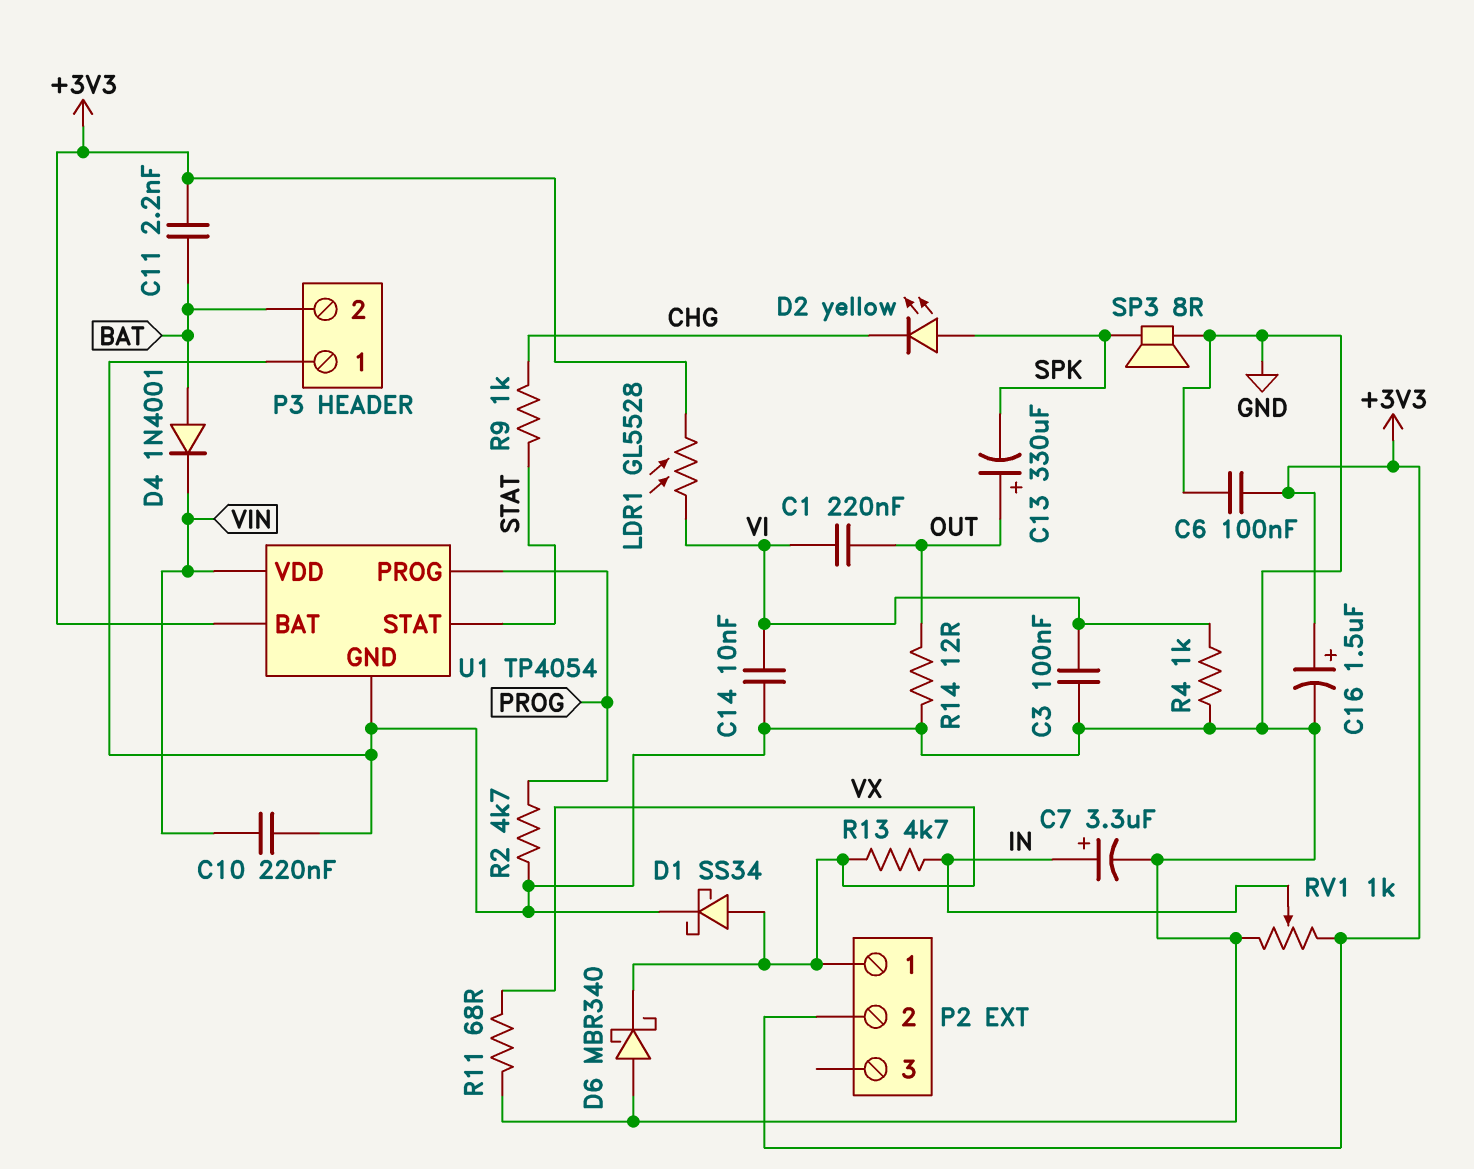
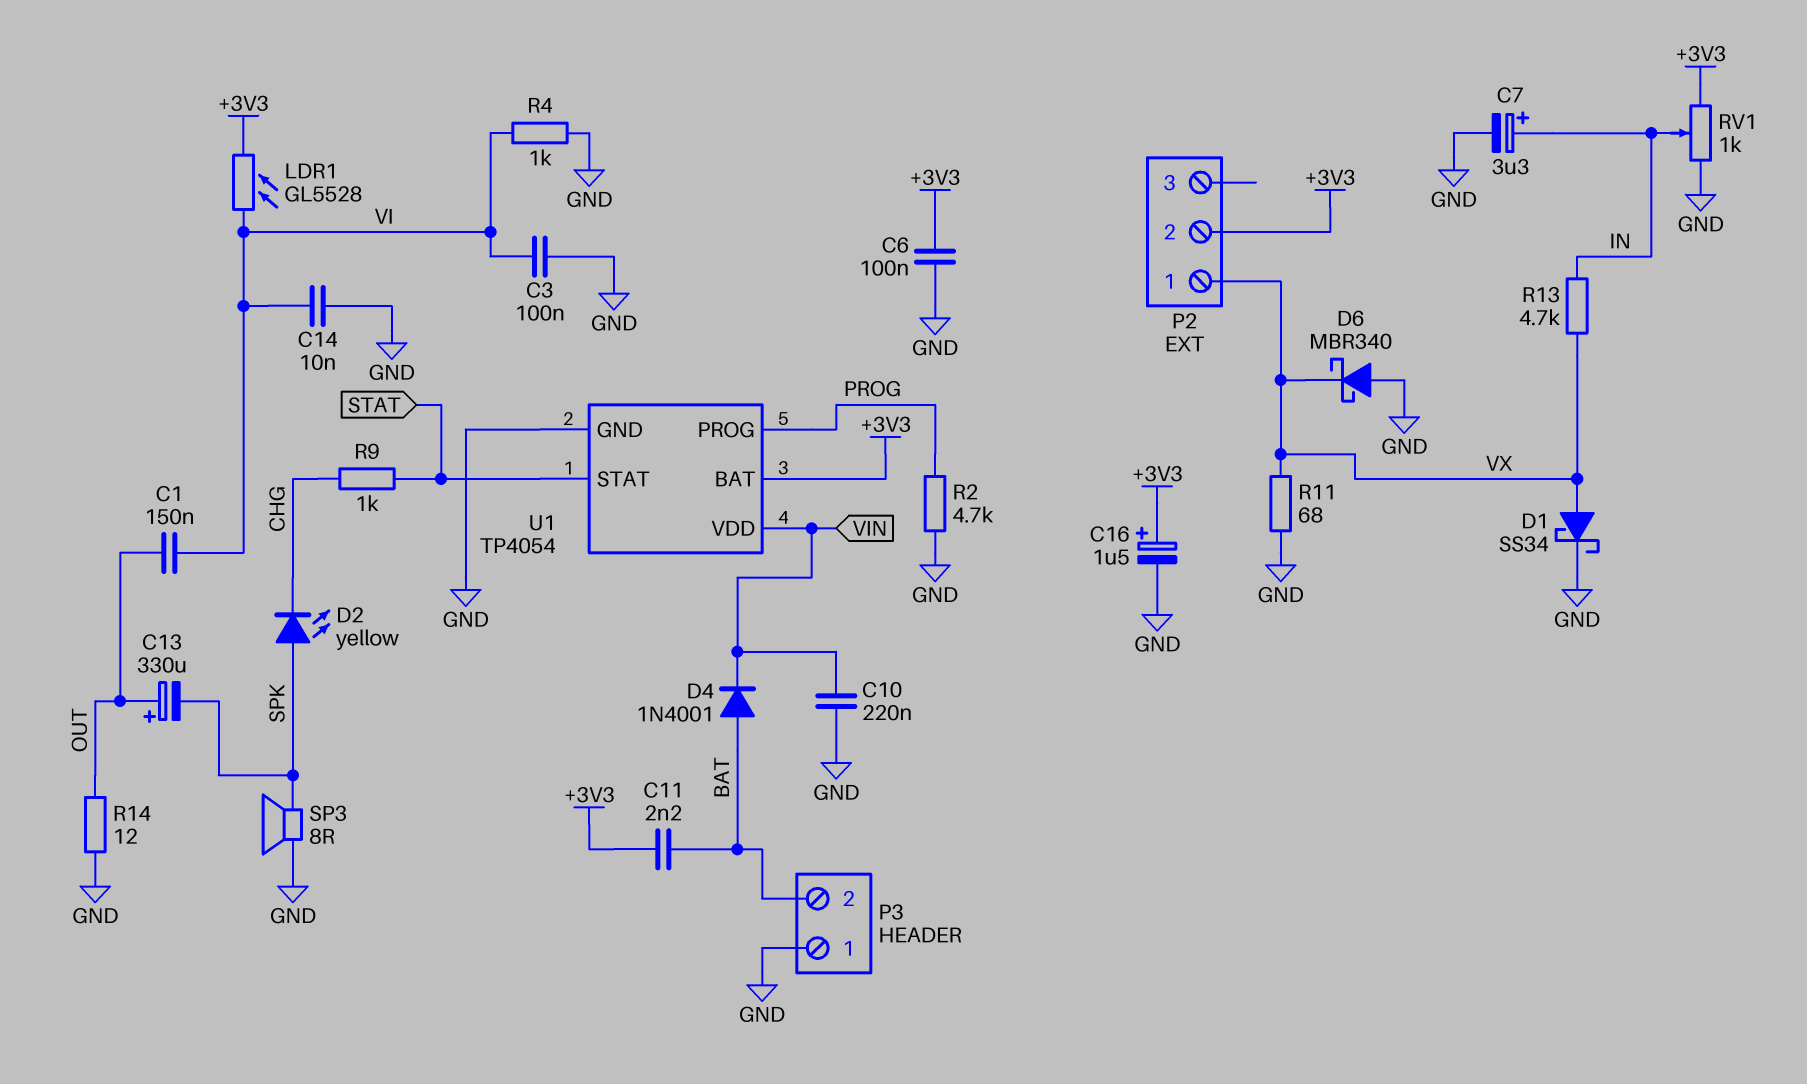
C1: 220nF (OUT, VI) -> 150nF (OUT, VI)

